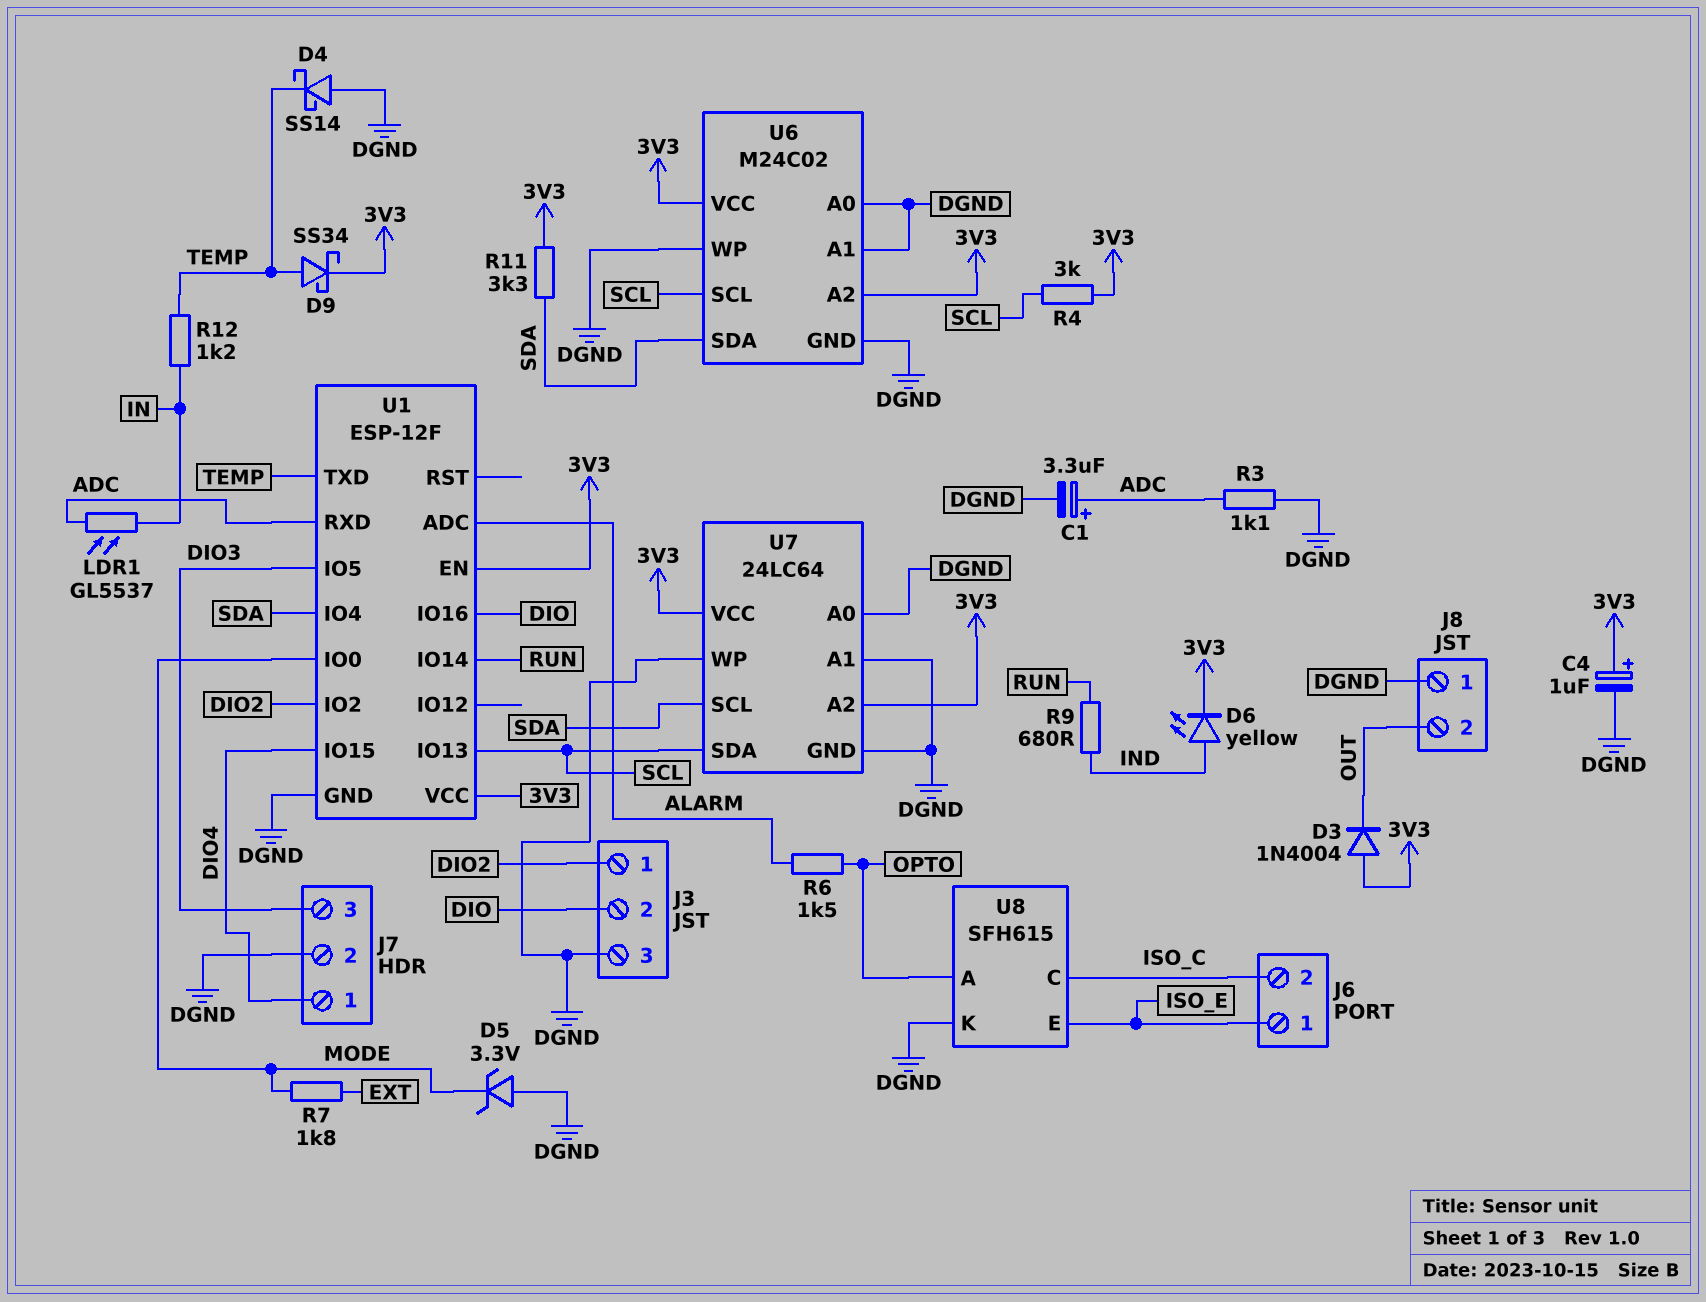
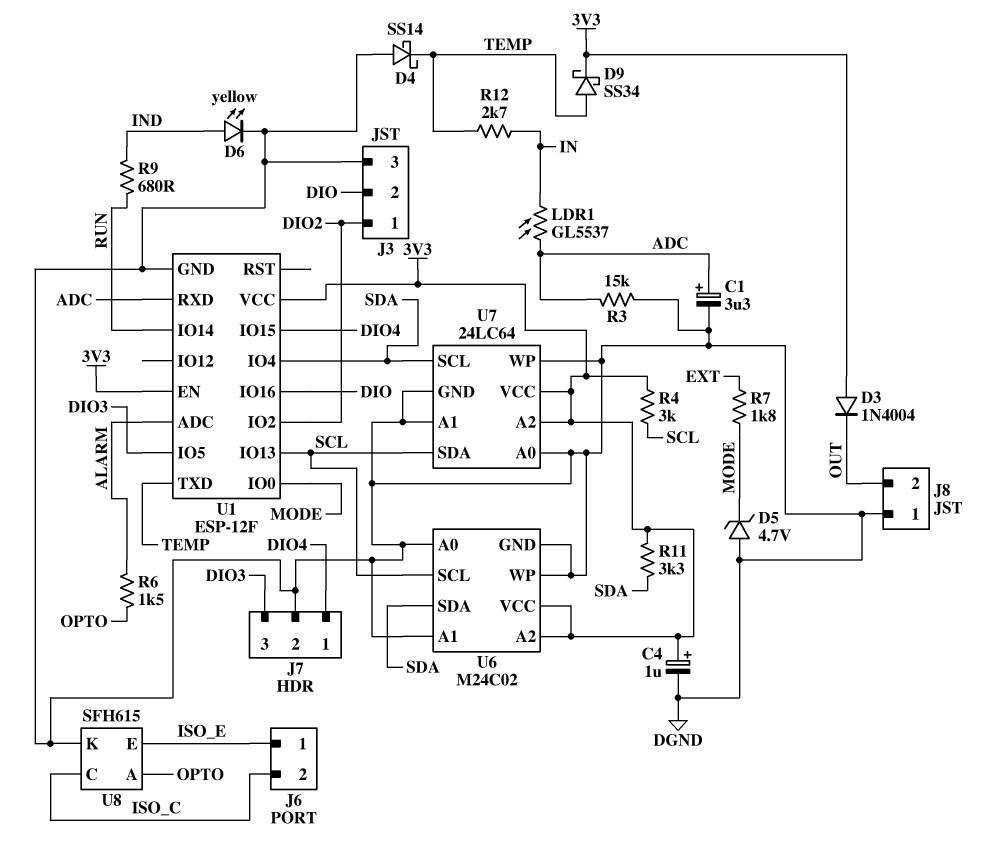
D5: zener 3.3V (A DGND, K MODE) -> zener 4.7V (A DGND, K MODE)
D6: LED yellow (A IND, K 3V3) -> LED yellow (A IND, K DGND)
R3: 1.1k (ADC, DGND) -> 15k (ADC, DGND)
R12: 1.2k (IN, TEMP) -> 2.7k (IN, TEMP)

